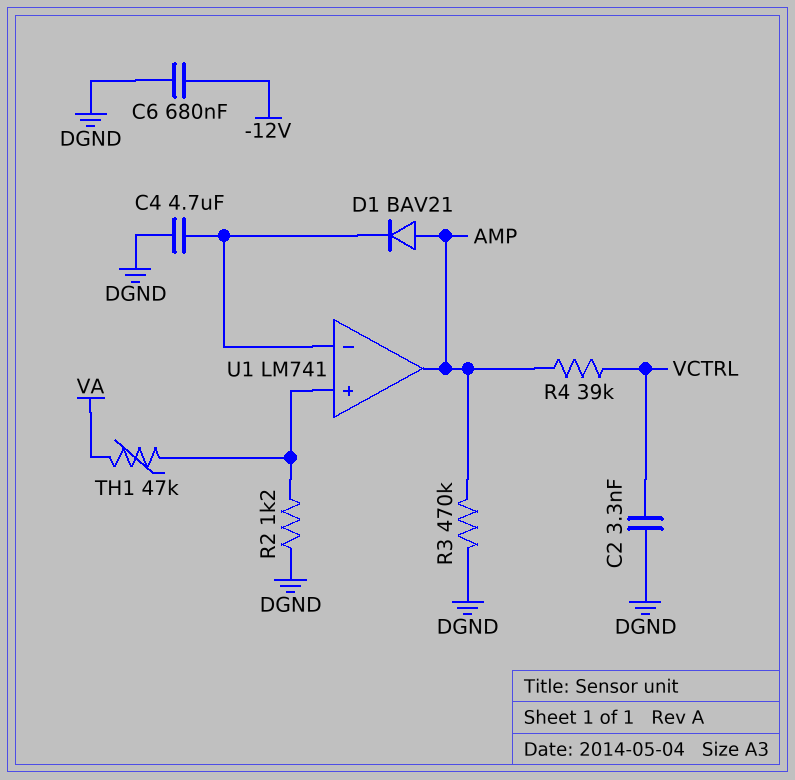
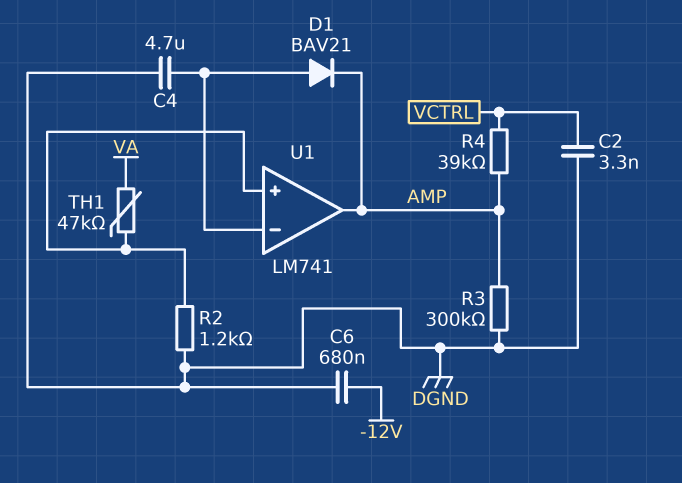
D1: diode BAV21 (A AMP, K U1/in-) -> diode BAV21 (A U1/in-, K AMP)
R3: 470k (AMP, DGND) -> 300k (AMP, DGND)

